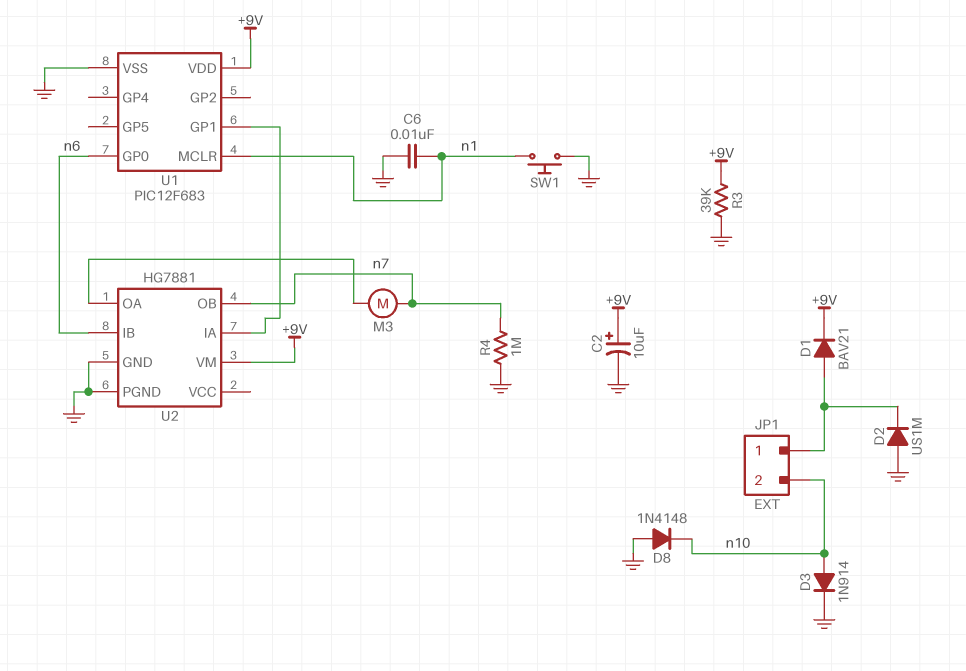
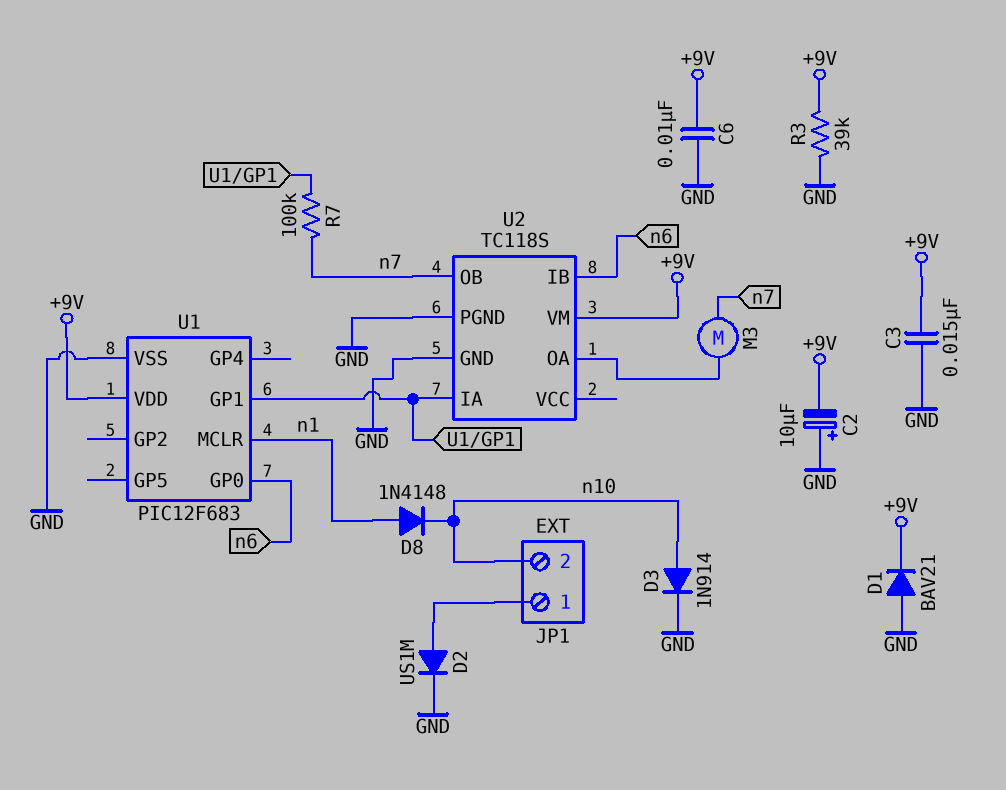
C2: 10uF (plus +9V, minus GND) -> 10uF (plus GND, minus +9V)
C3: none -> 15nF (+9V, GND)
C6: 10nF (GND, n1) -> 10nF (+9V, GND)
D1: diode BAV21 (A JP1/1, K +9V) -> diode BAV21 (A GND, K +9V)
D2: diode US1M (A GND, K JP1/1) -> diode US1M (A JP1/1, K GND)
D8: diode 1N4148 (A GND, K n10) -> diode 1N4148 (A n1, K n10)
R4: 1M (GND, n7) -> none
R7: none -> 100k (U1/GP1, n7)
SW1: button (GND, n1) -> none
U2: HG7881 -> TC118S

